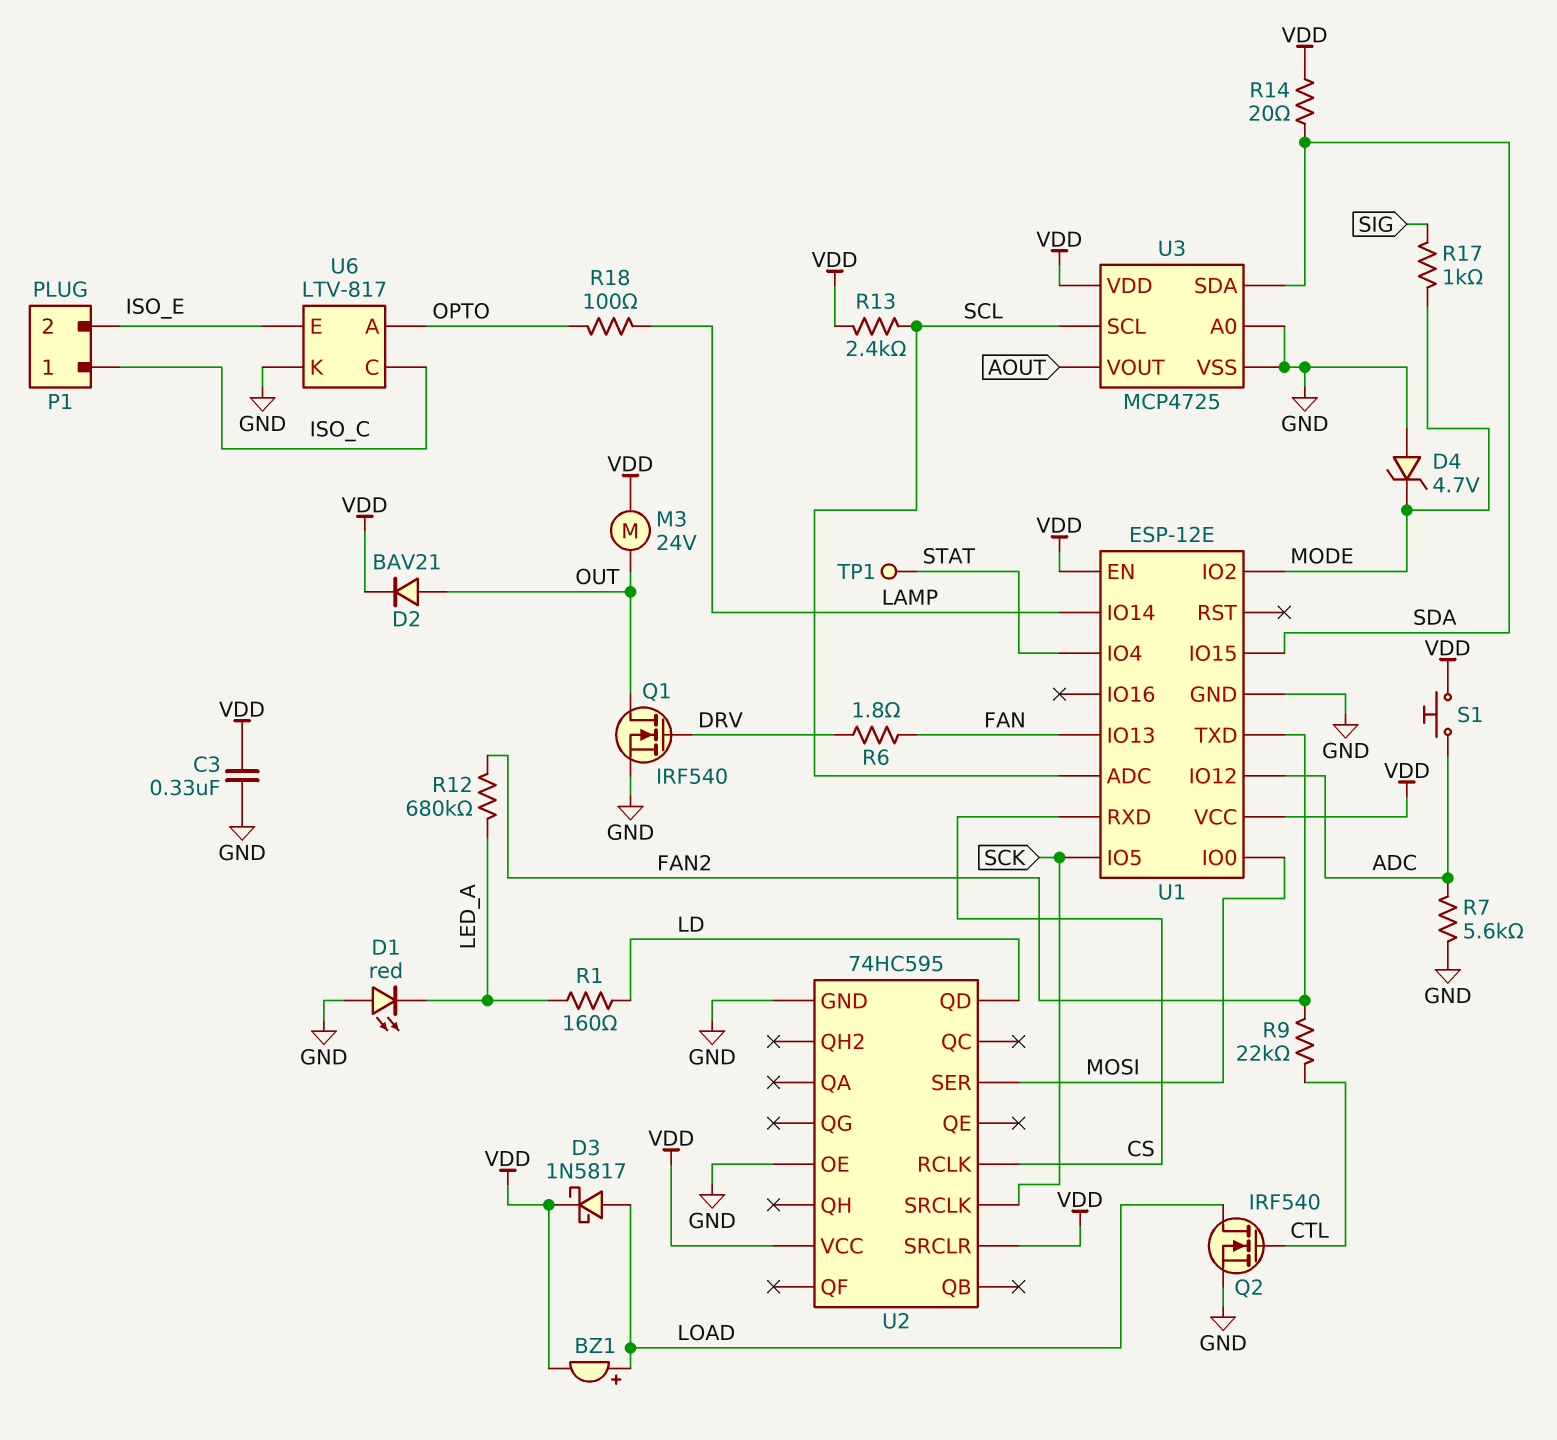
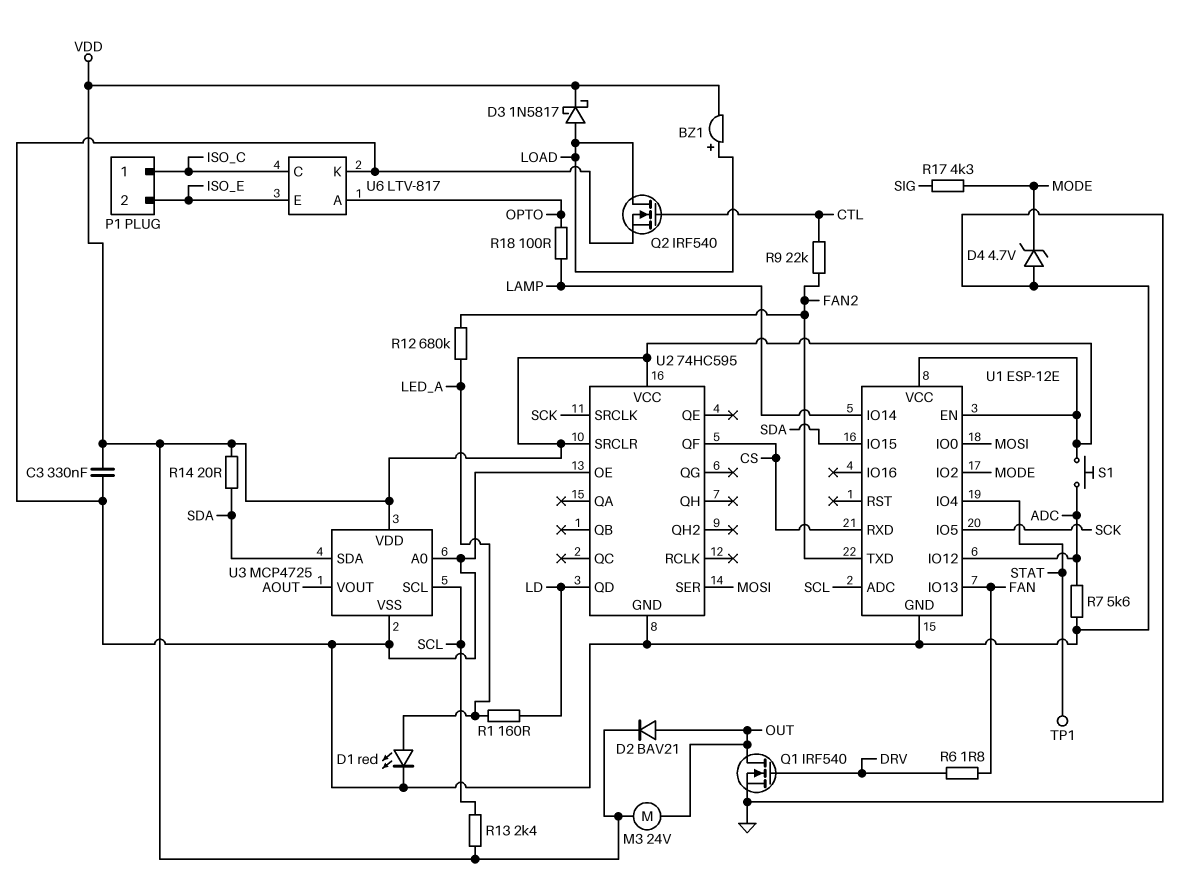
D1: LED red (A GND, K LED_A) -> LED red (A LED_A, K GND)
R17: 1k (MODE, SIG) -> 4.3k (MODE, SIG)
U2 pin QF: none -> CS
U2 pin RCLK: CS -> none

